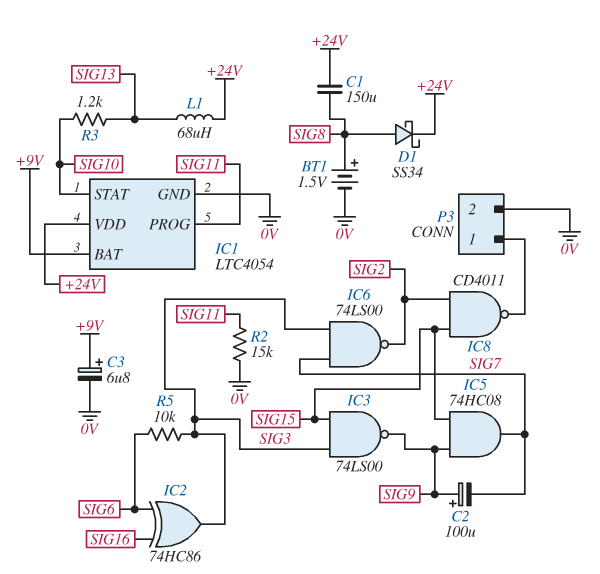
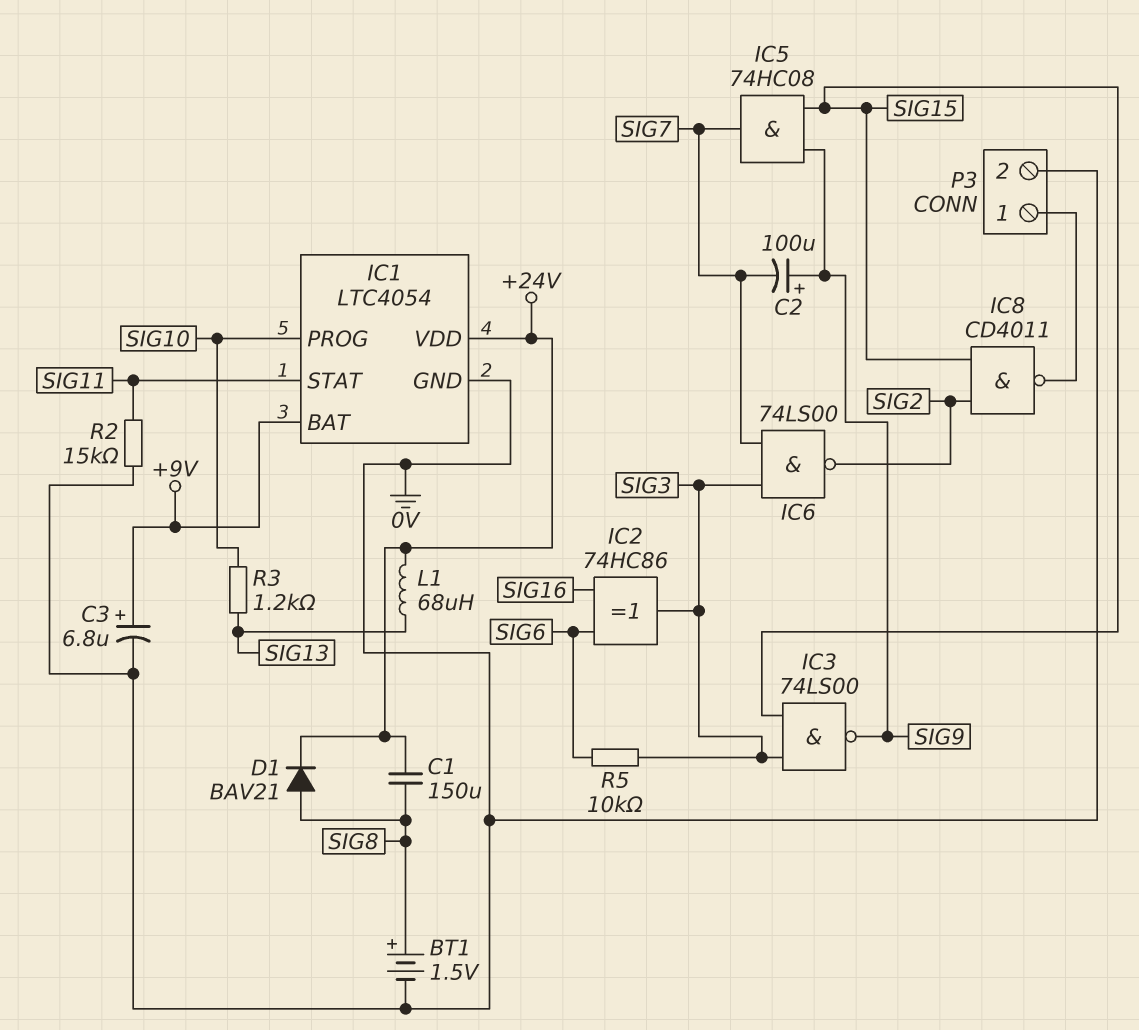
D1: schottky SS34 (A SIG8, K +24V) -> diode BAV21 (A SIG8, K +24V)
IC1 pin PROG: SIG11 -> SIG10
IC1 pin STAT: SIG10 -> SIG11

